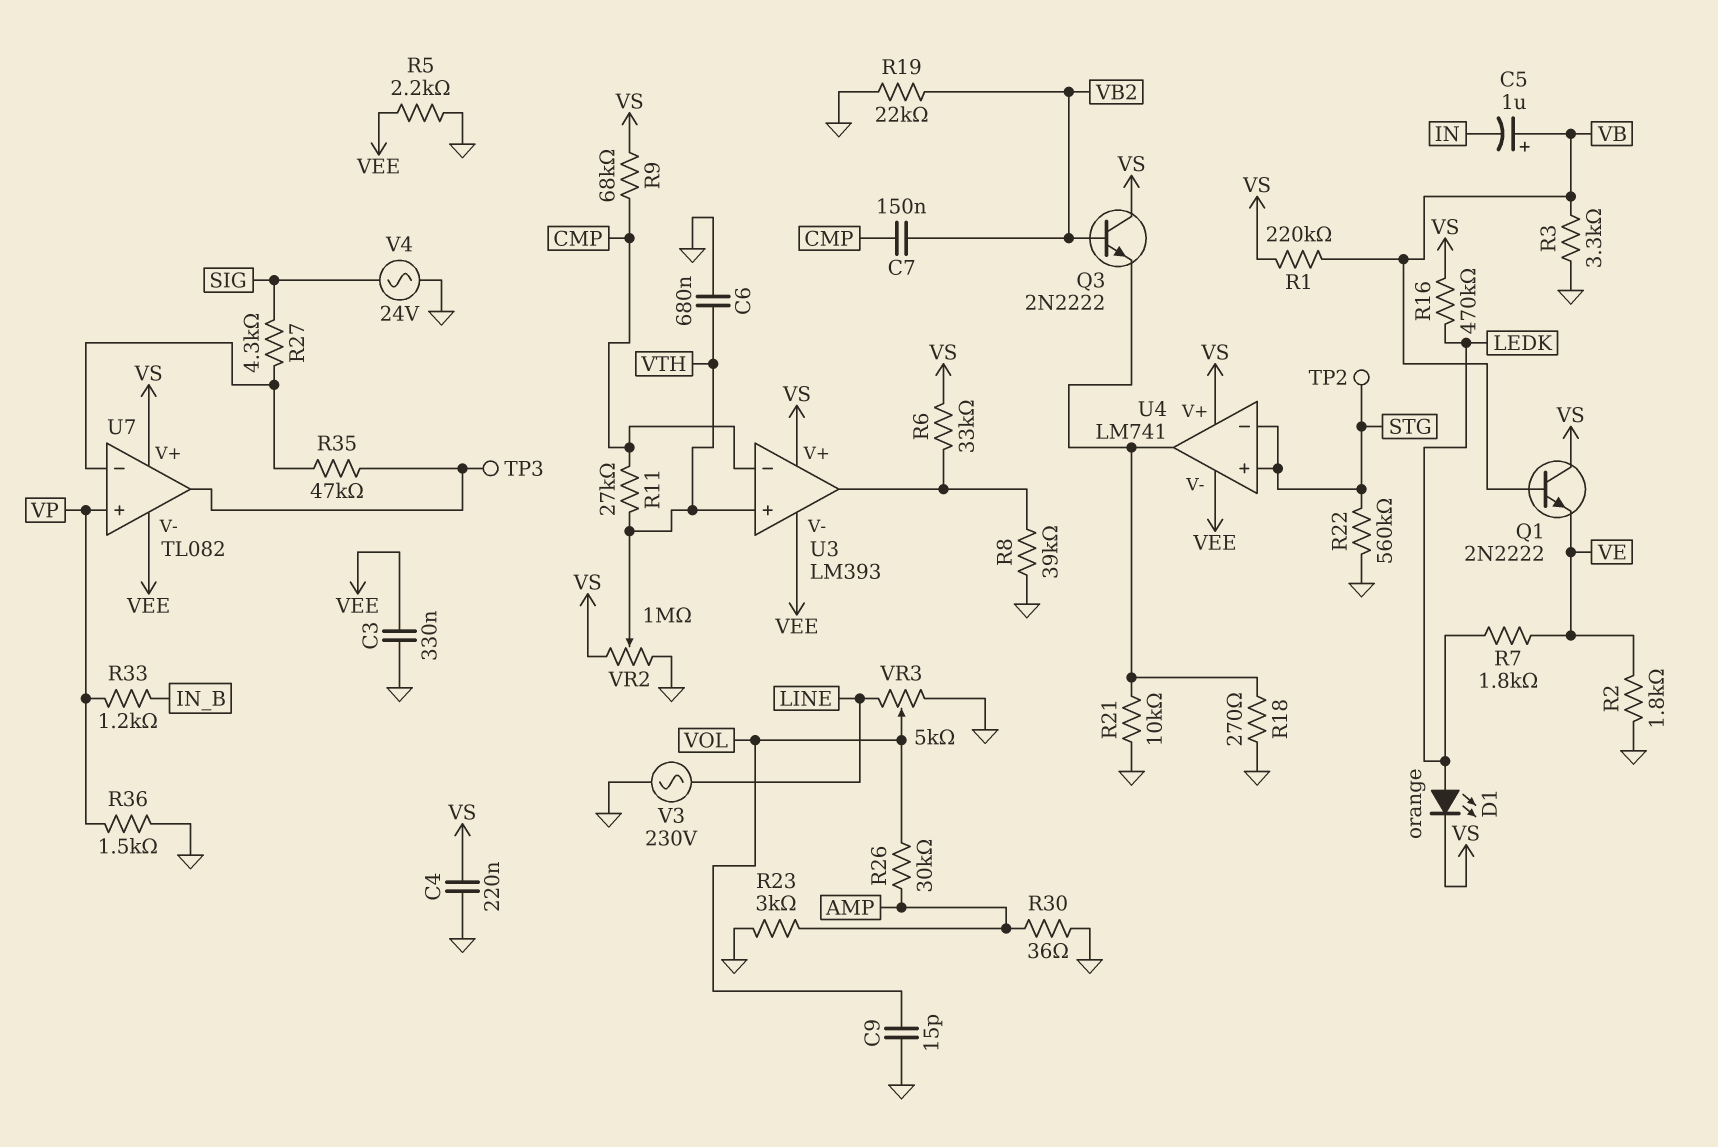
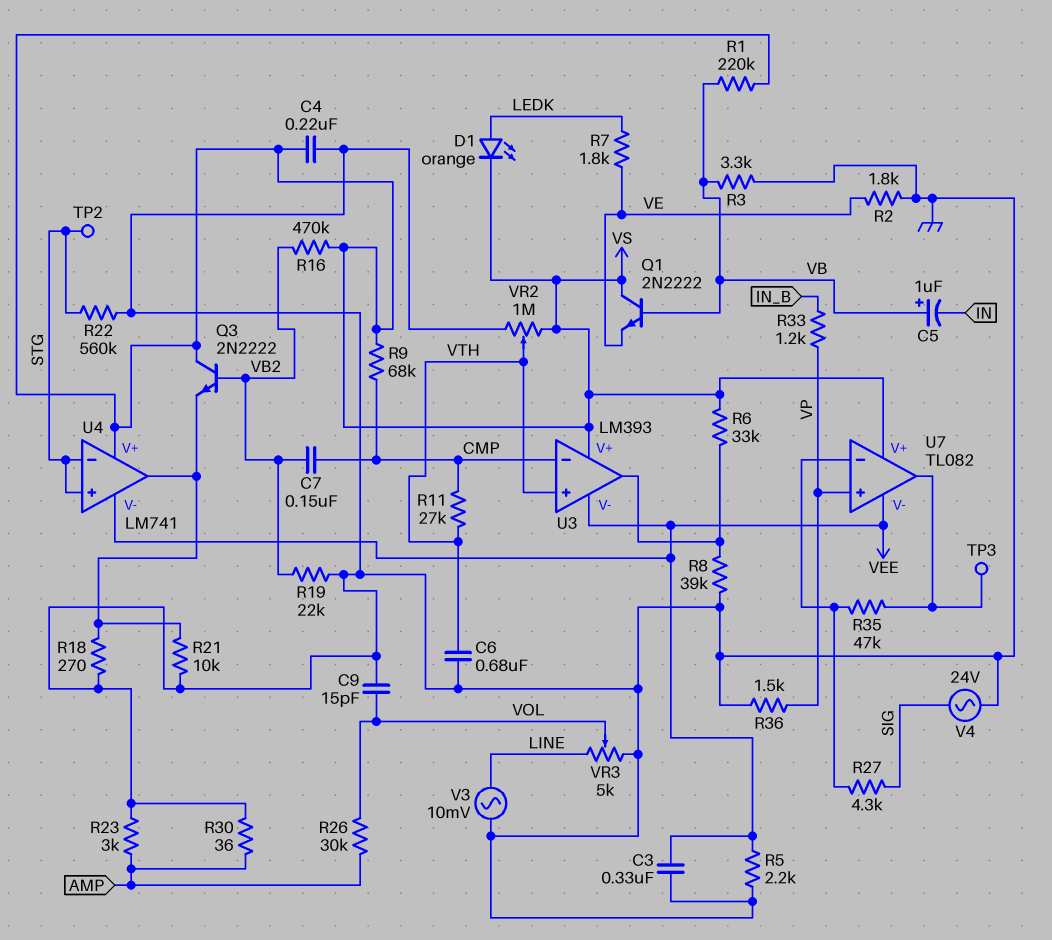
R16: 470k (LEDK, VS) -> 470k (VB2, VS)
V3: AC 230V (GND, LINE) -> AC 10mV (GND, LINE)

